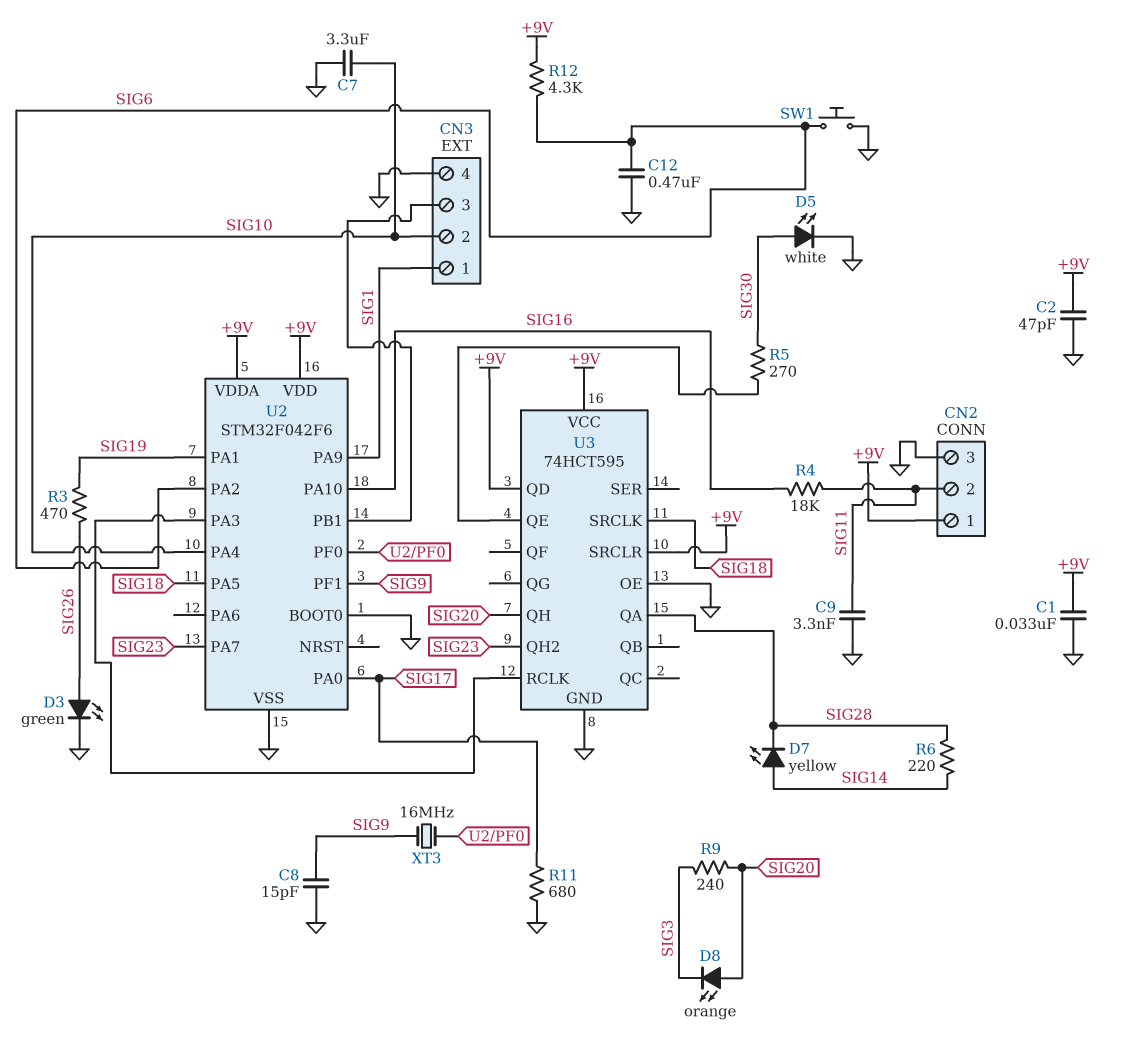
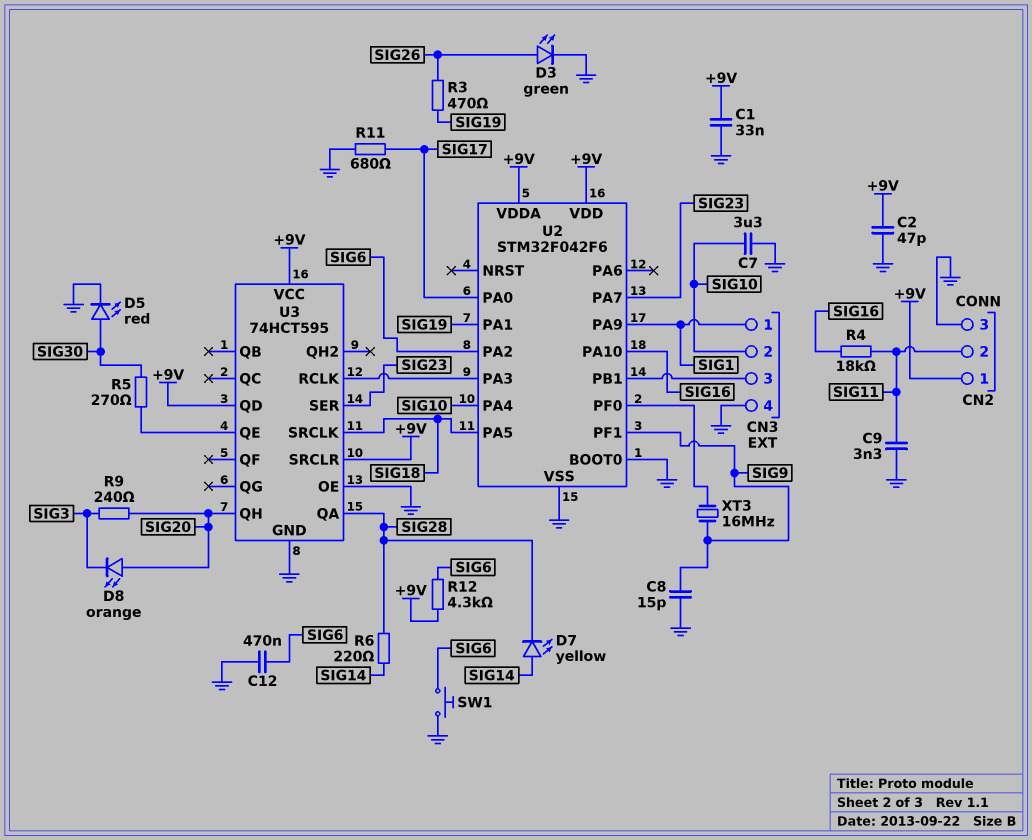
D5: LED white (A SIG30, K GND) -> LED red (A SIG30, K GND)
U3 pin QH2: SIG23 -> none
U3 pin SER: none -> SIG23

